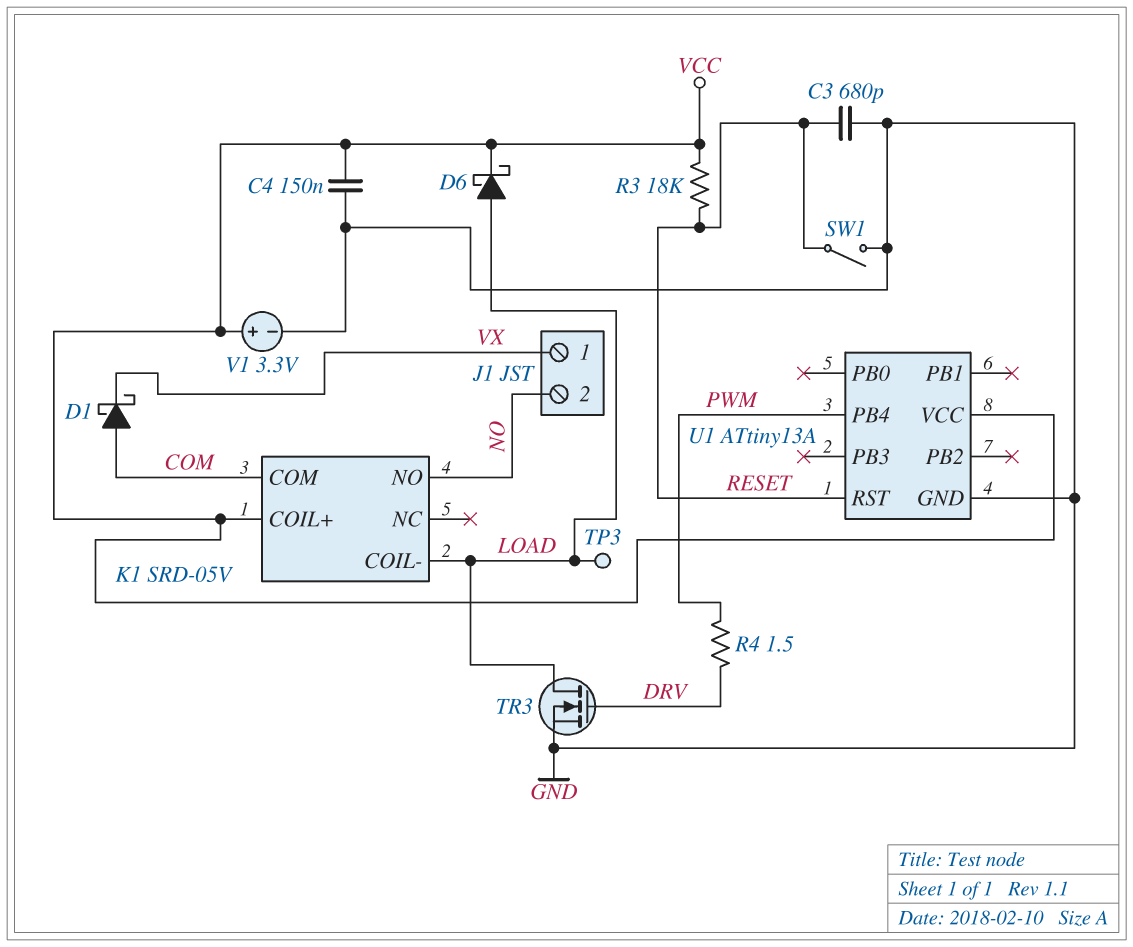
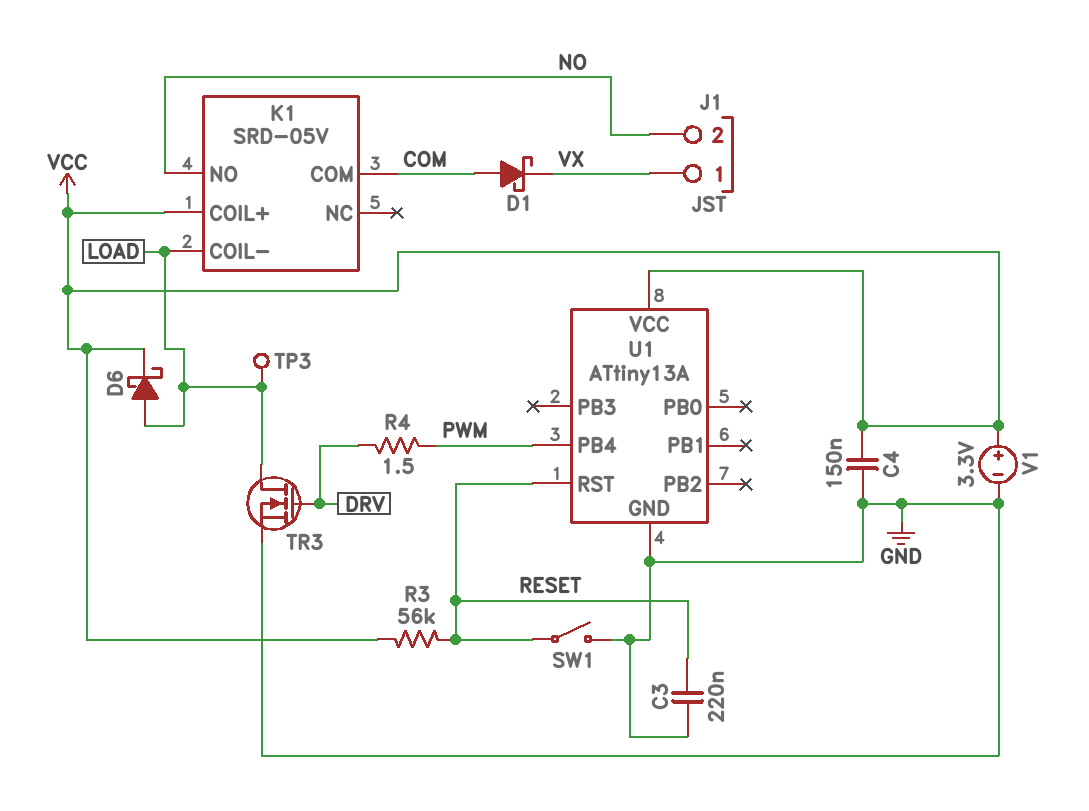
C3: 680pF (GND, RESET) -> 220nF (GND, RESET)
R3: 18k (RESET, VCC) -> 56k (RESET, VCC)

